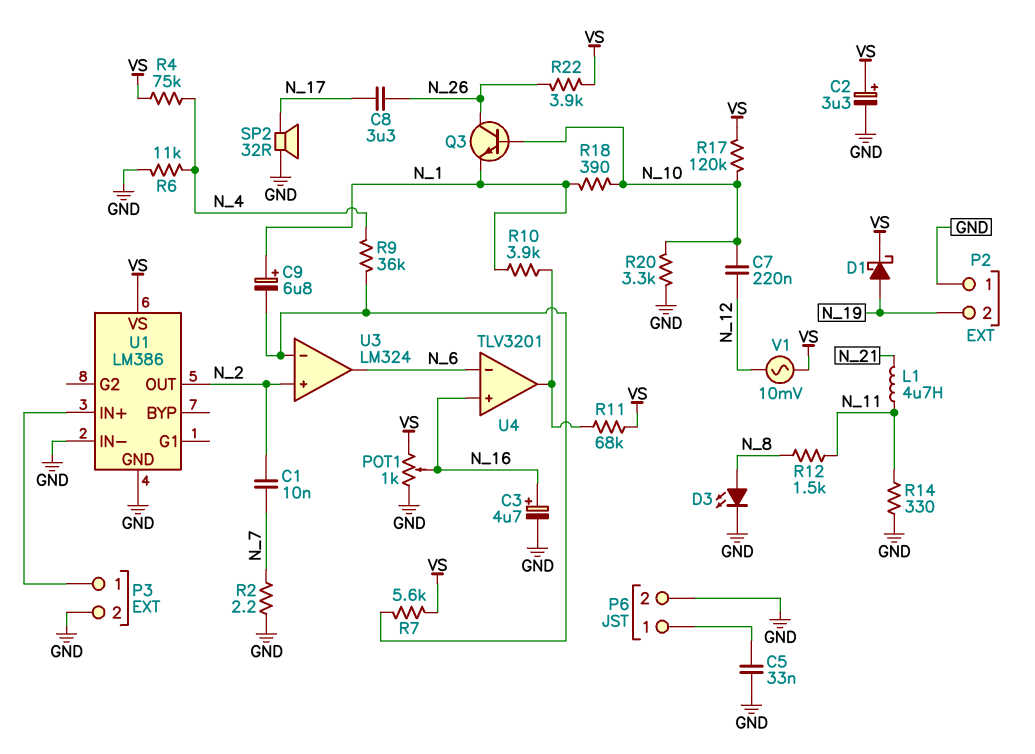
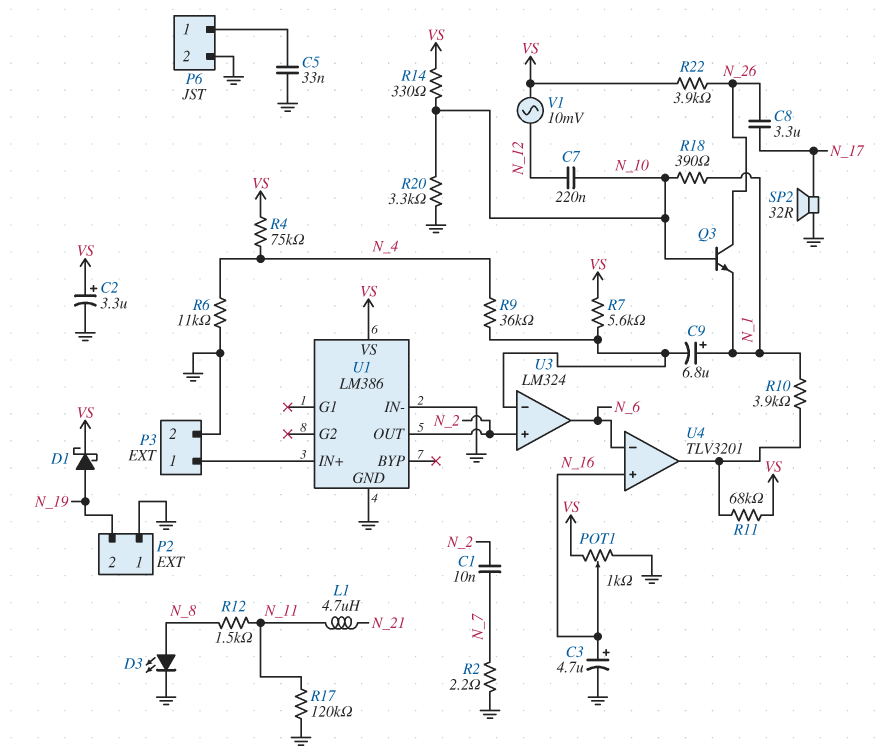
R14: 330 (GND, N_11) -> 330 (N_10, VS)
R17: 120k (N_10, VS) -> 120k (GND, N_11)

